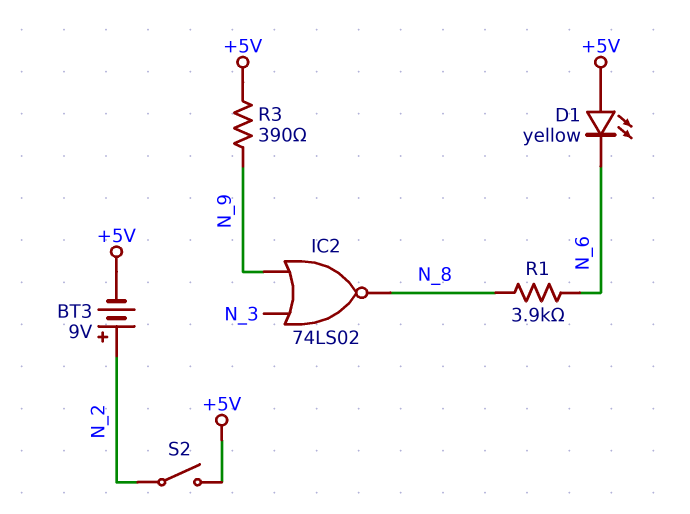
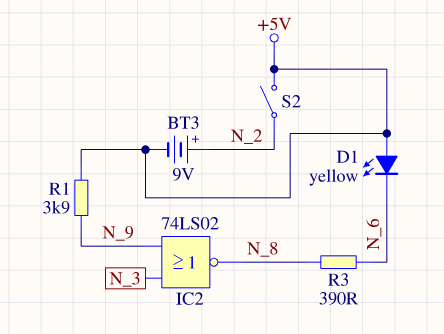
R1: 3.9k (N_6, N_8) -> 3.9k (+5V, N_9)
R3: 390 (+5V, N_9) -> 390 (N_6, N_8)

